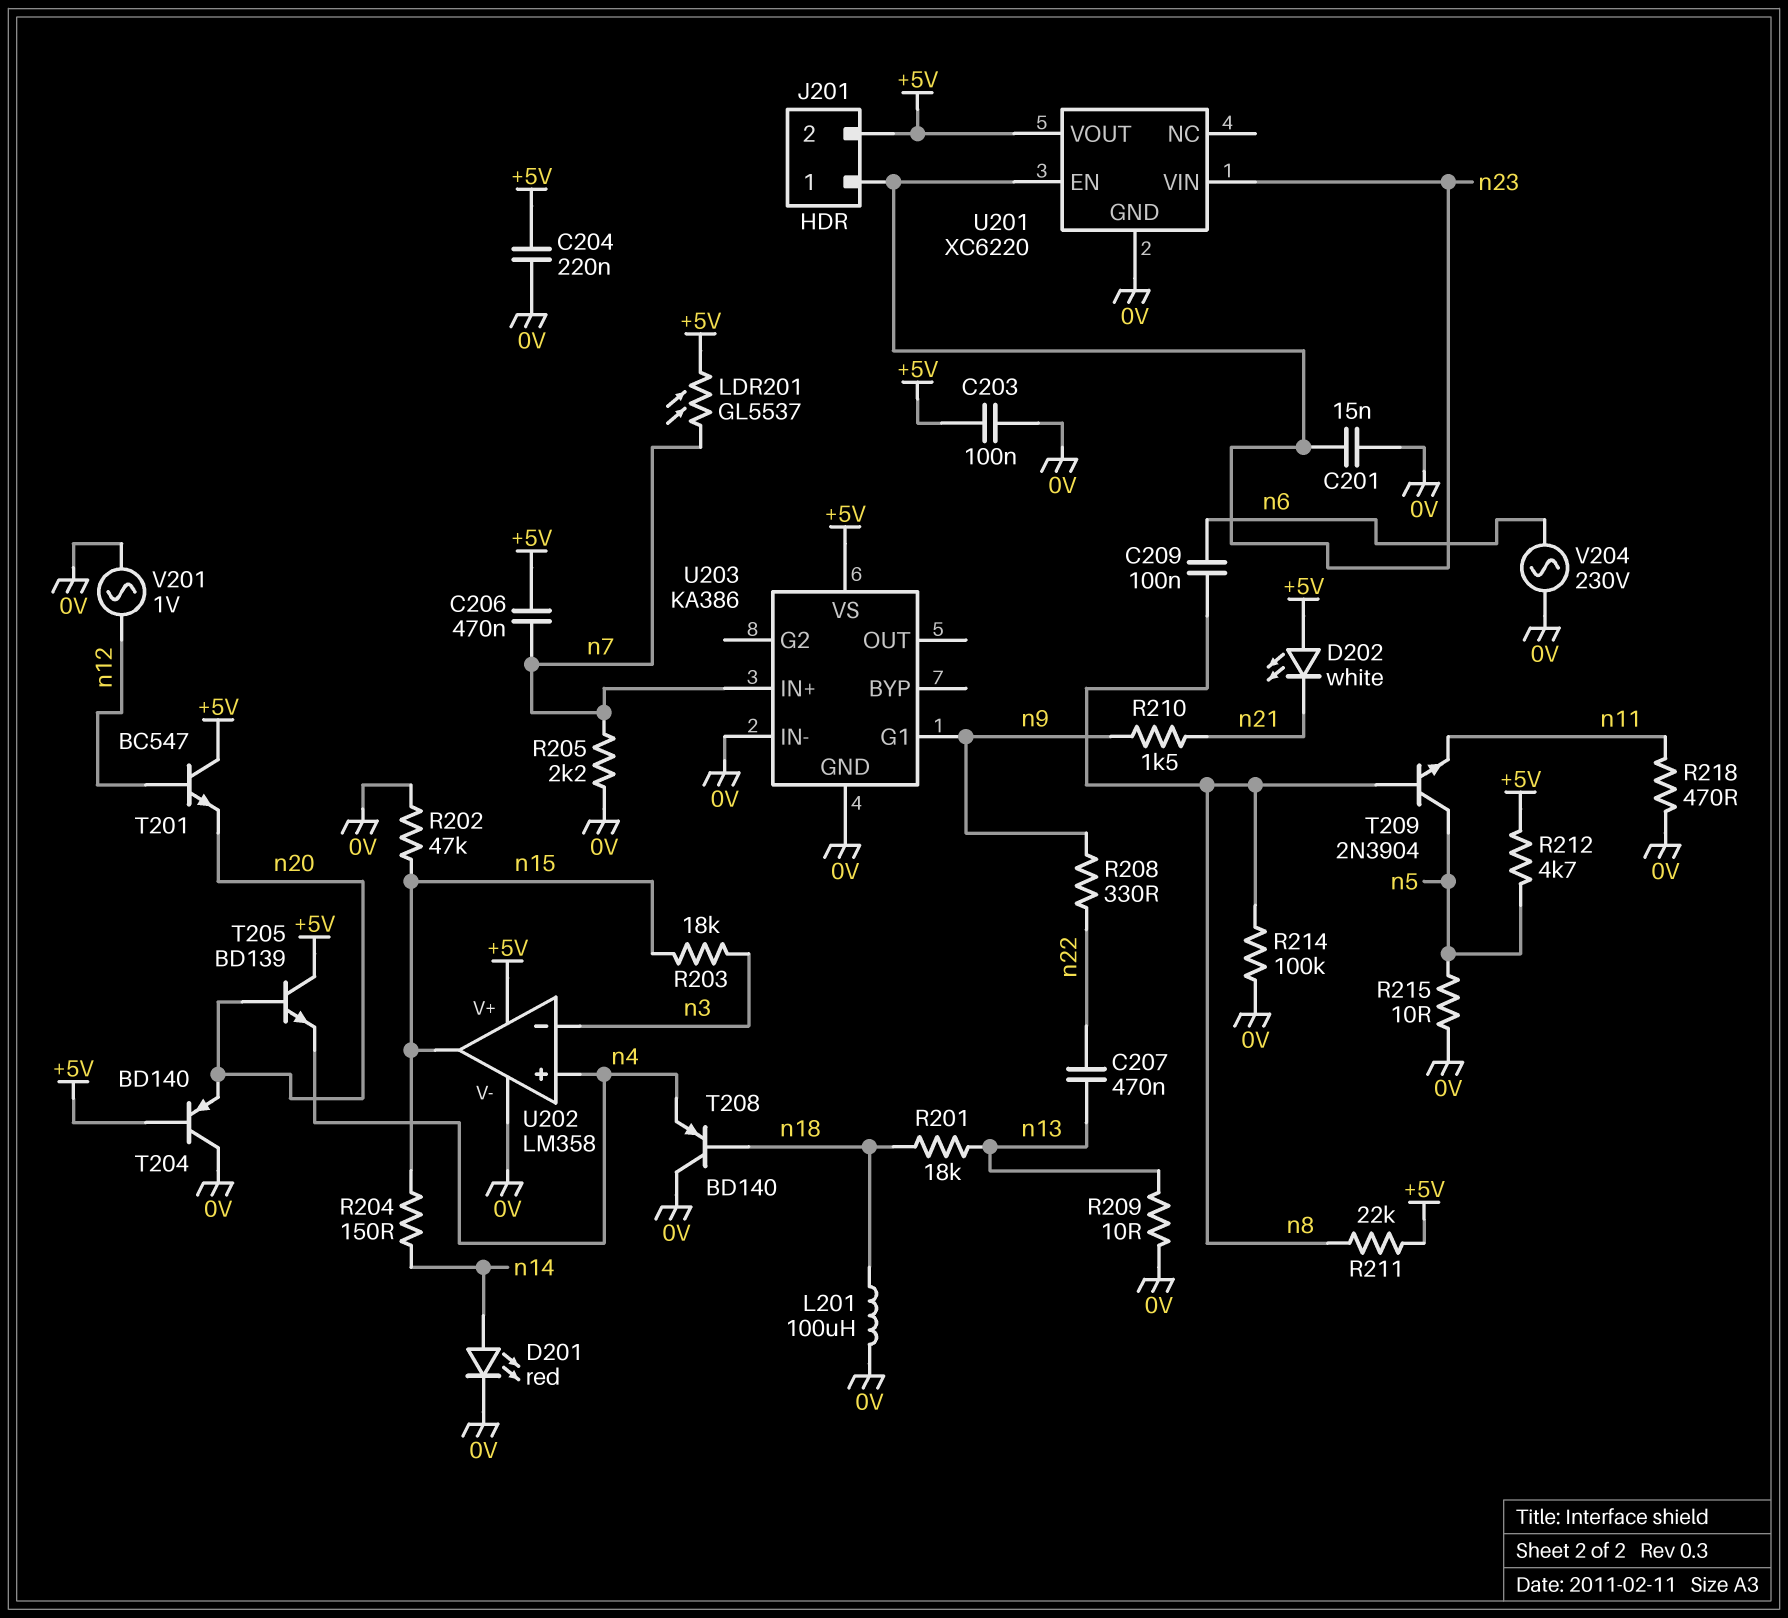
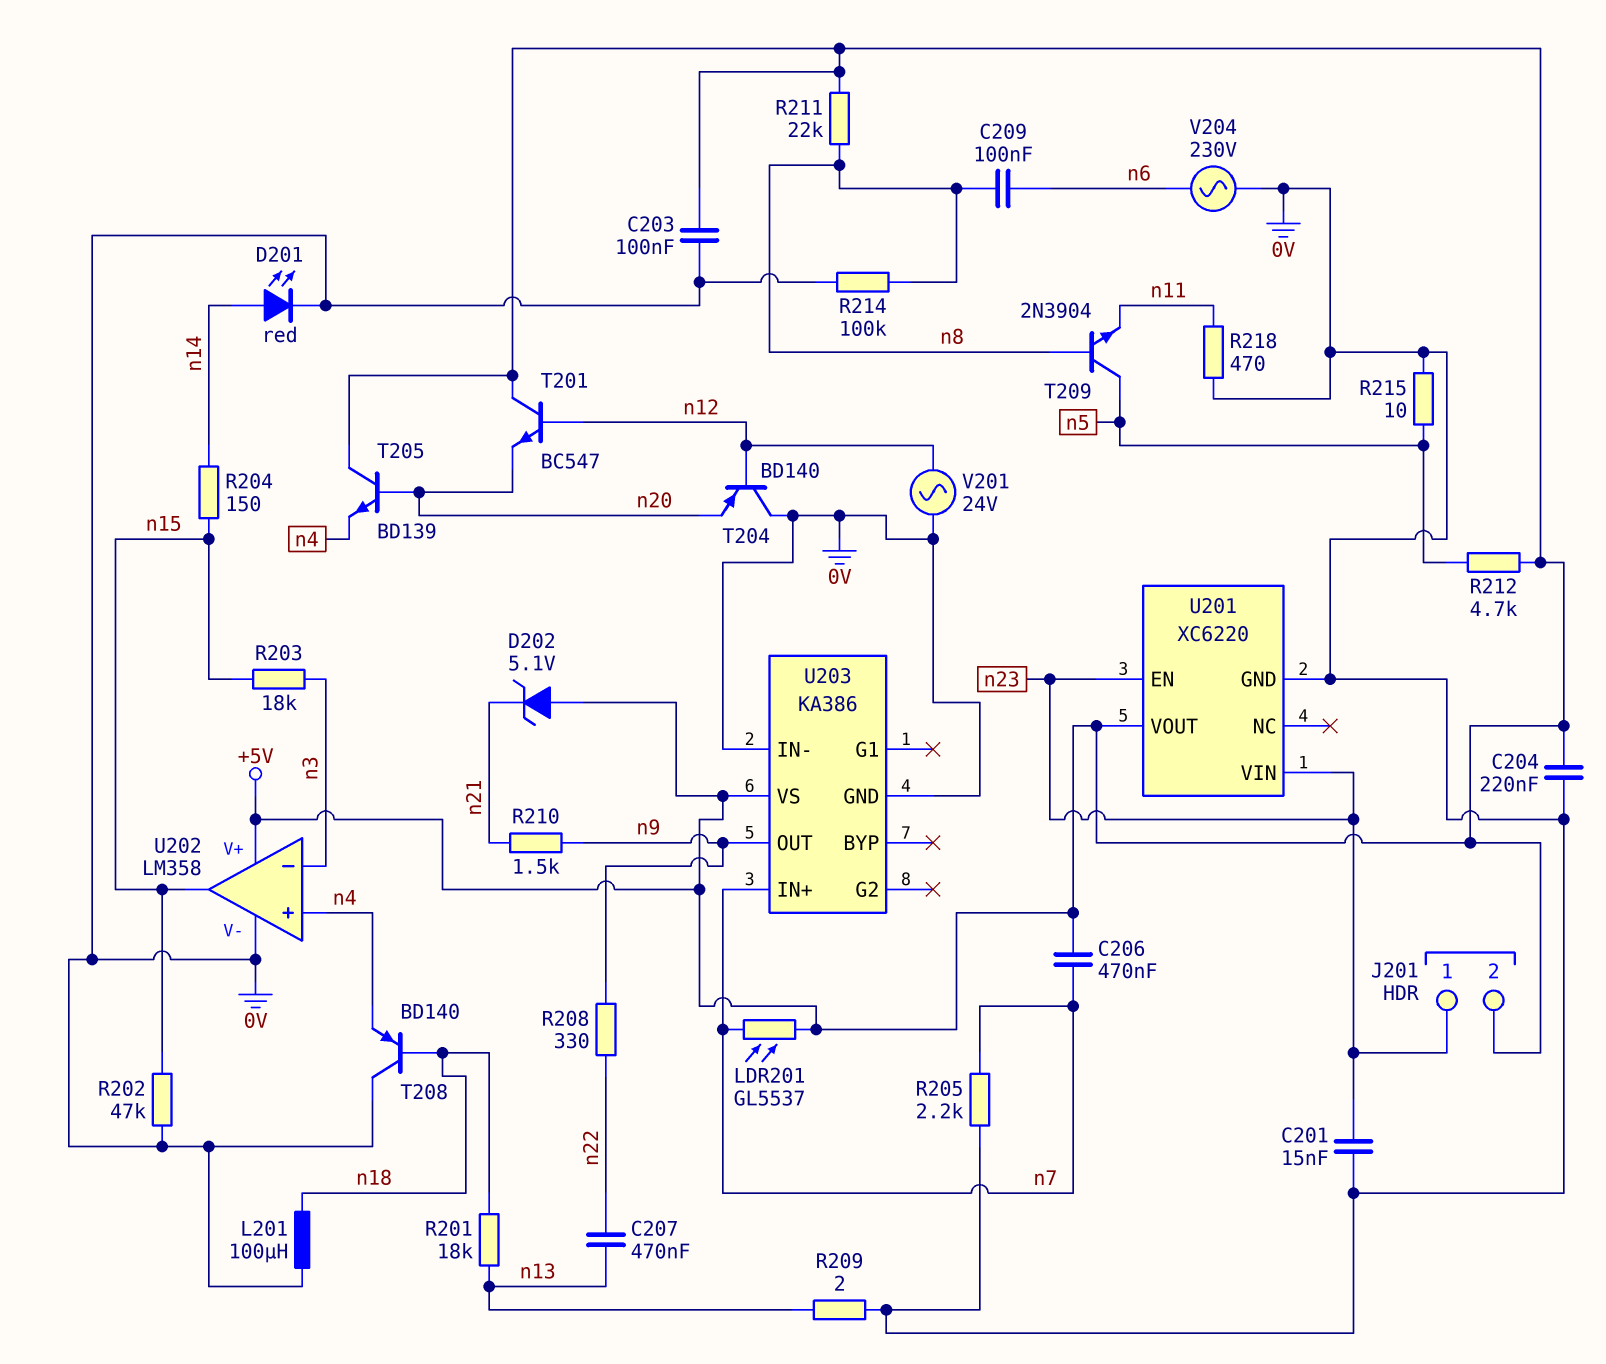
D202: LED white (A +5V, K n21) -> zener 5.1V (A +5V, K n21)
R209: 10 (0V, n13) -> 2 (0V, n13)
T204: PNP BD140 (B +5V, C 0V, E n20) -> PNP BD140 (B n12, C 0V, E n20)
U203 pin G1: n9 -> none
U203 pin OUT: none -> n9
V201: AC 1V (0V, n12) -> AC 24V (0V, n12)

